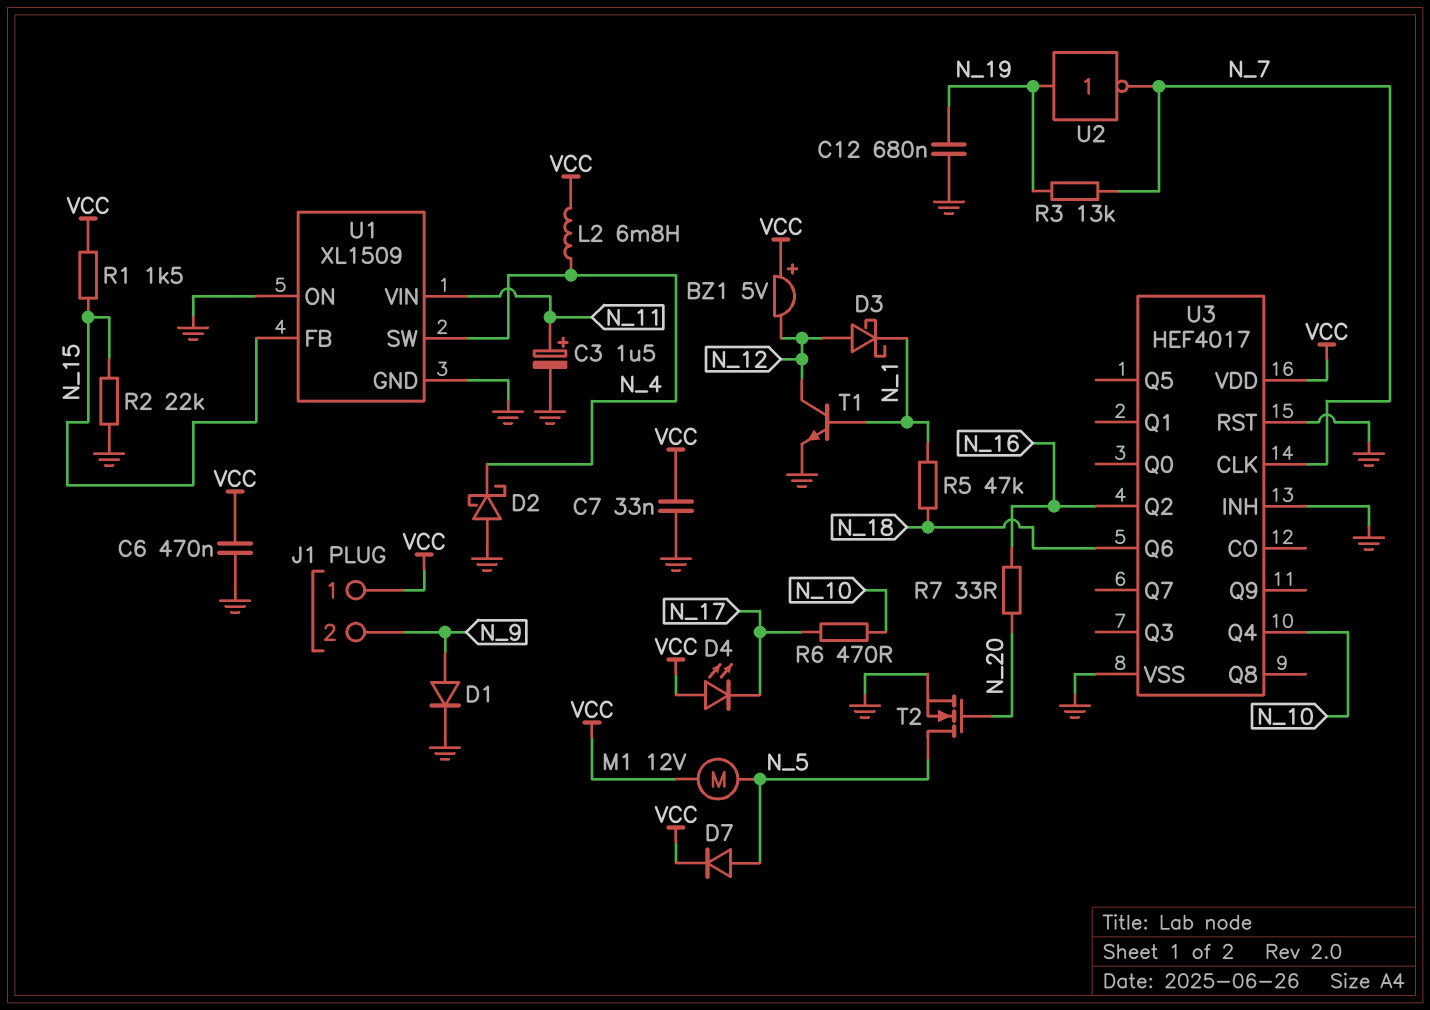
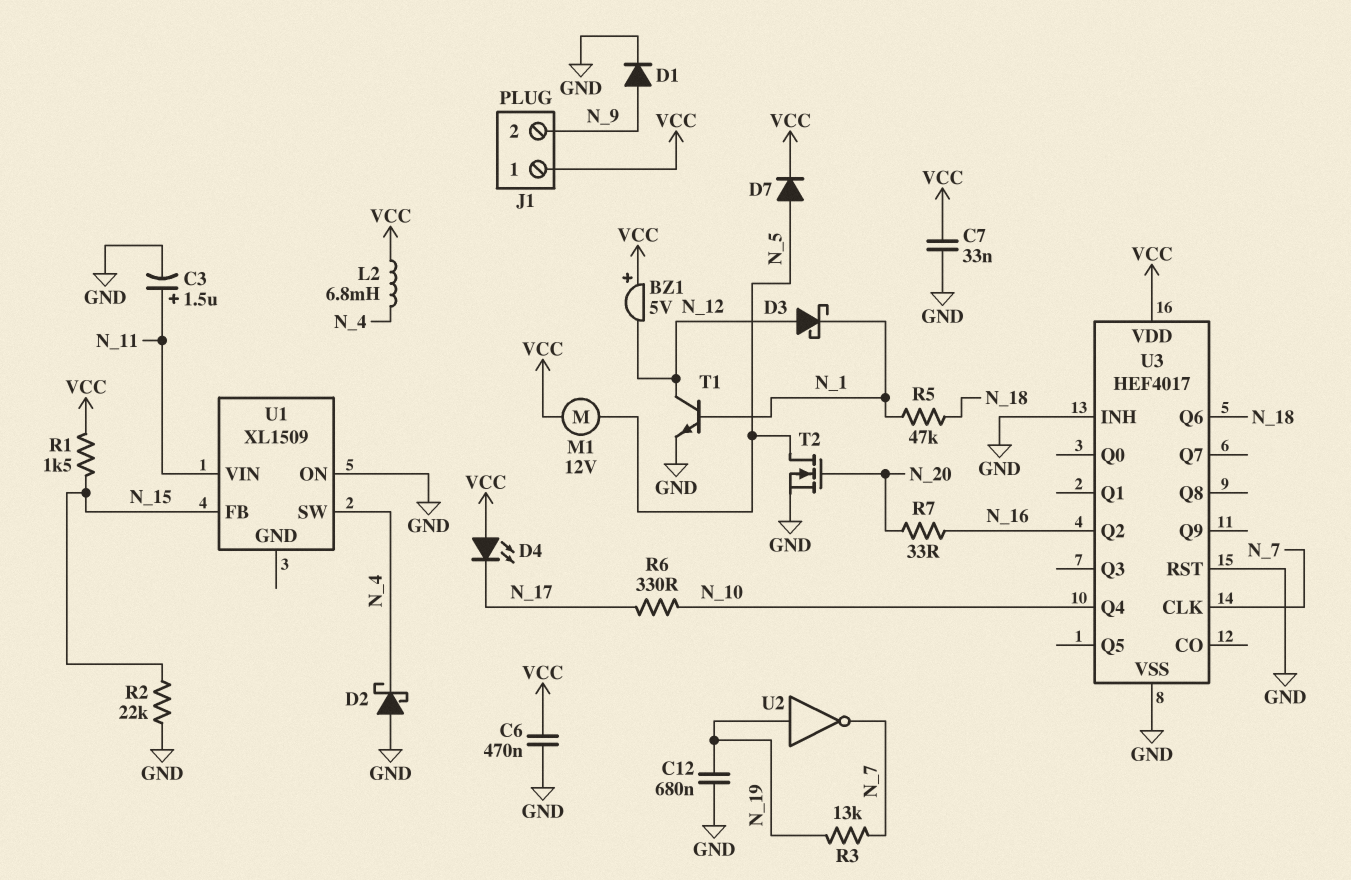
R6: 470 (N_10, N_17) -> 330 (N_10, N_17)
U1 pin GND: GND -> none

